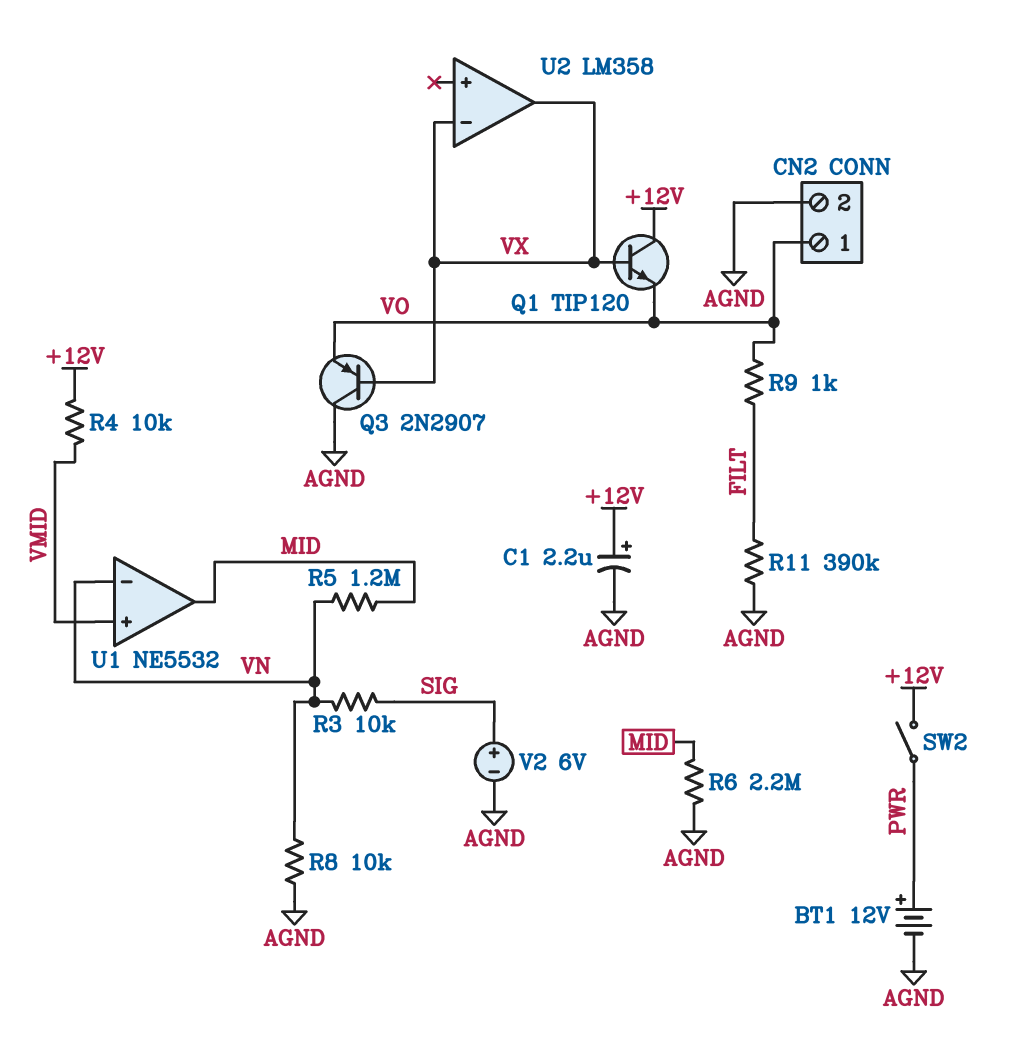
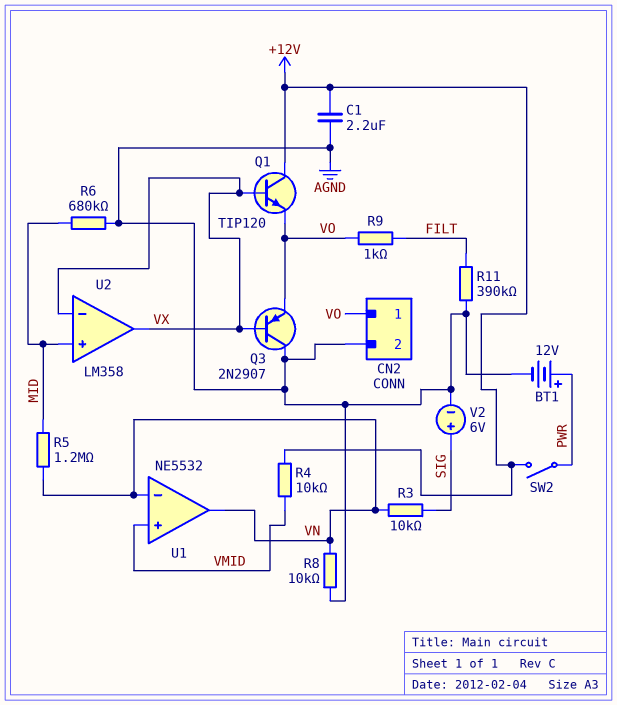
C1: 2.2uF (plus +12V, minus AGND) -> 2.2uF (+12V, AGND)
R6: 2.2M (AGND, MID) -> 680k (AGND, MID)
U1 pin out: MID -> VN
U2 pin in+: none -> MID

